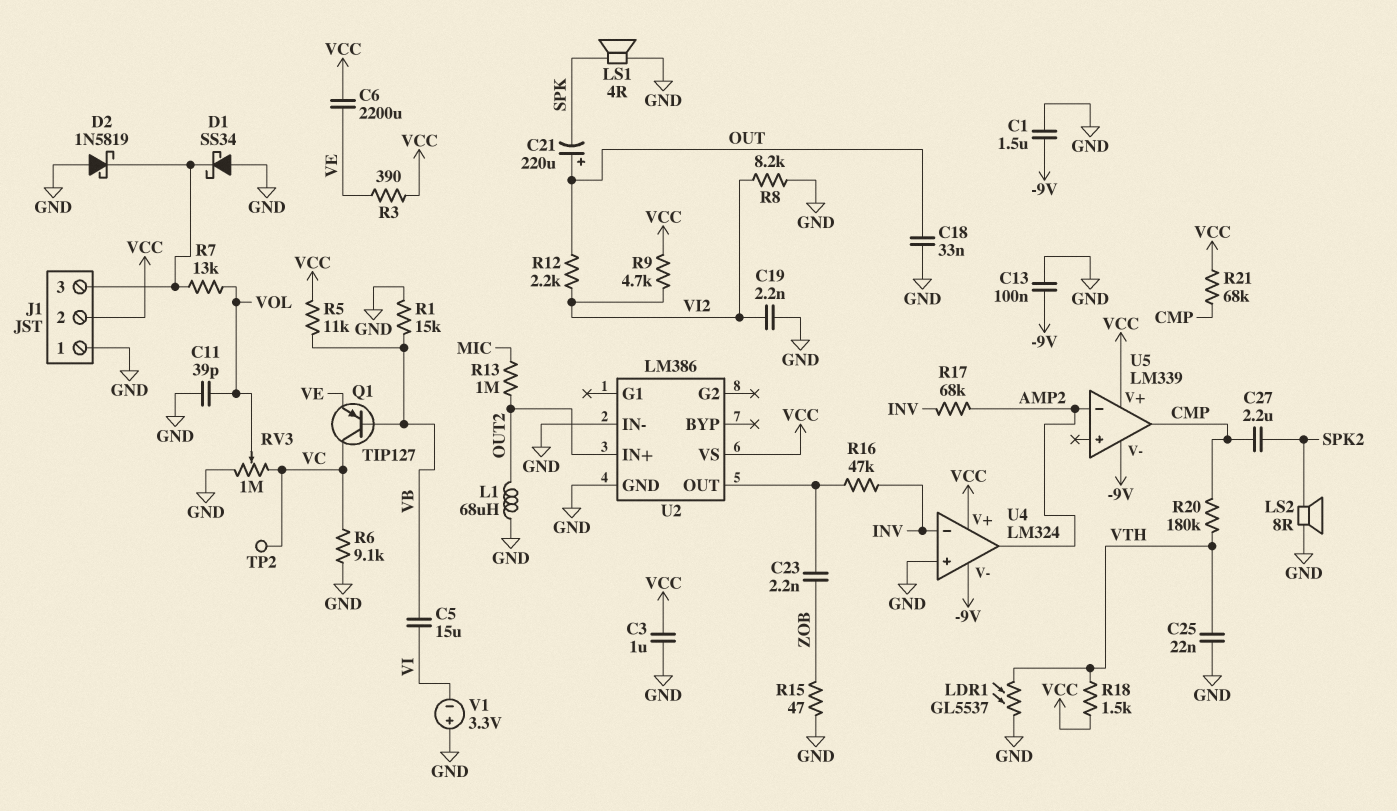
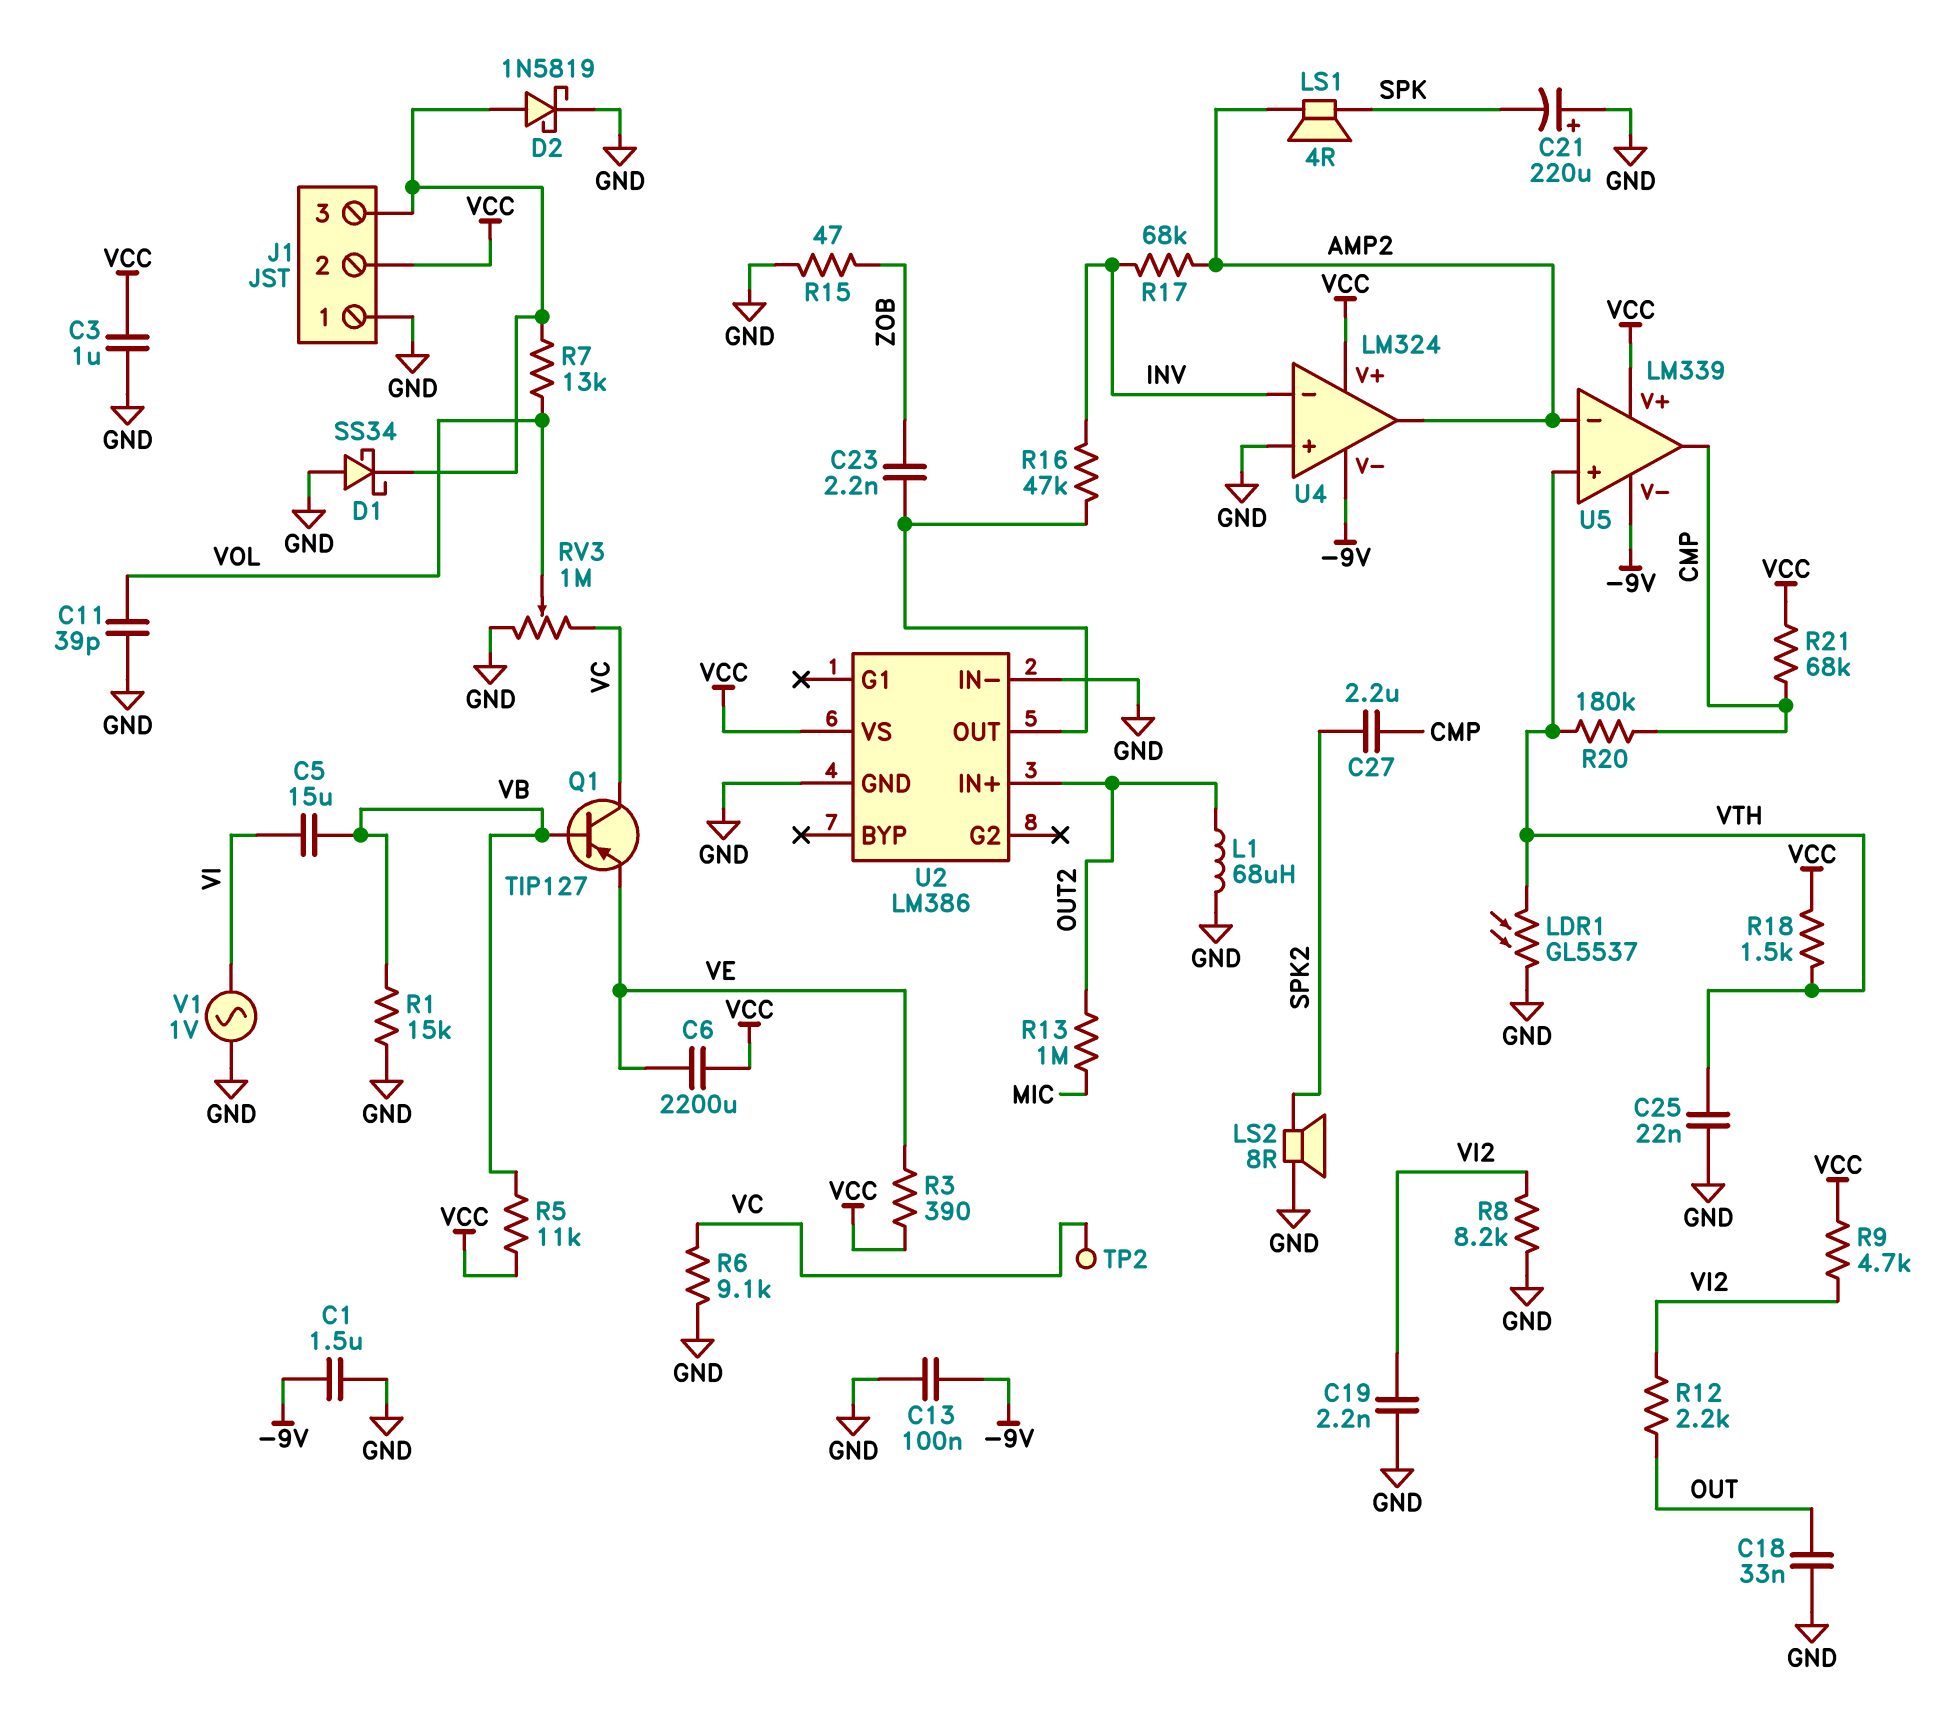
C21: 220uF (plus OUT, minus SPK) -> 220uF (plus GND, minus SPK)
D2: schottky 1N5819 (A GND, K J1/3) -> schottky 1N5819 (A J1/3, K GND)
LS1: speaker 4R (GND, SPK) -> speaker 4R (AMP2, SPK)
U5 pin in+: none -> VTH
V1: 3.3V (plus GND, minus VI) -> AC 1V (GND, VI)

